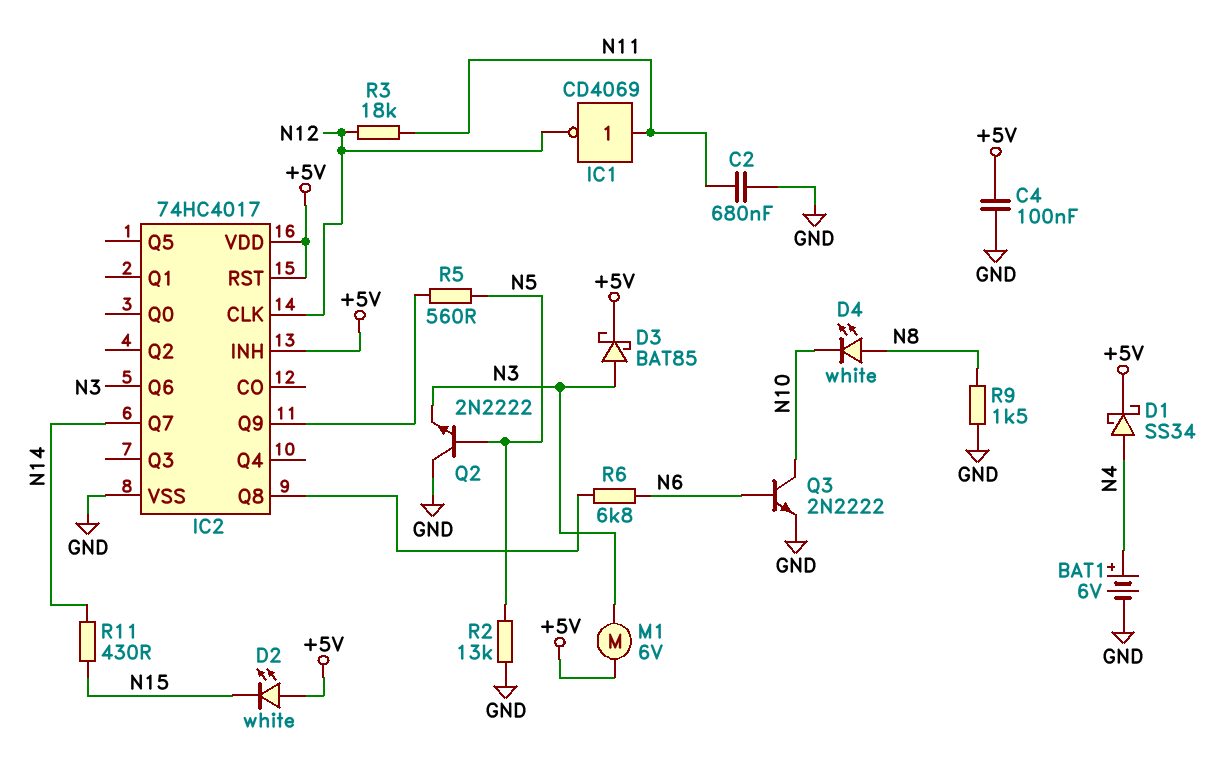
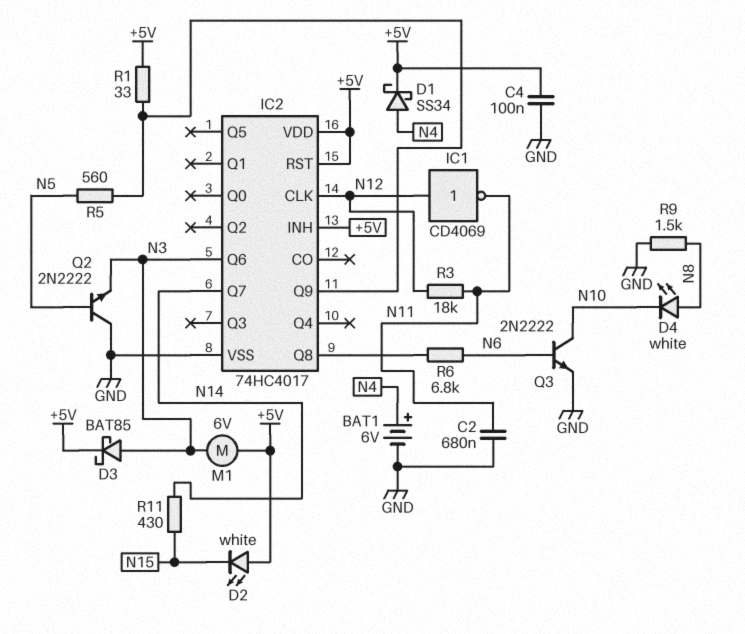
IC1: NOT CD4069 (in N11, out N12) -> NOT CD4069 (in N12, out N11)
R1: none -> 33 (+5V, IC2/Q9)
R2: 13k (GND, N5) -> none

